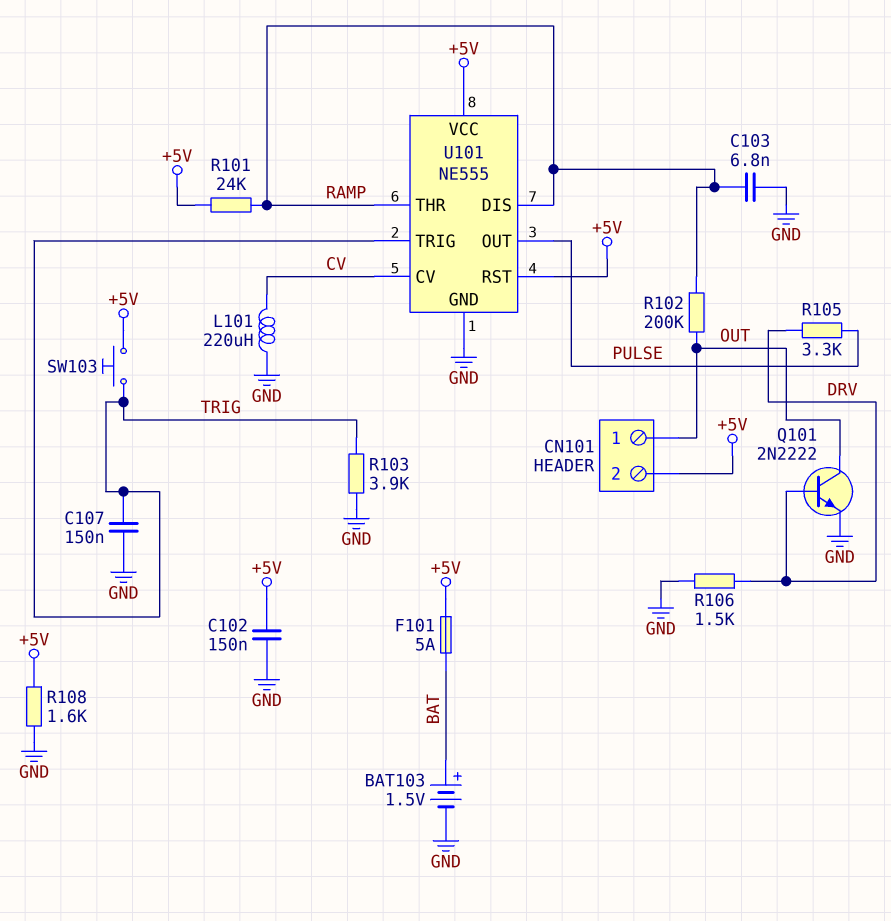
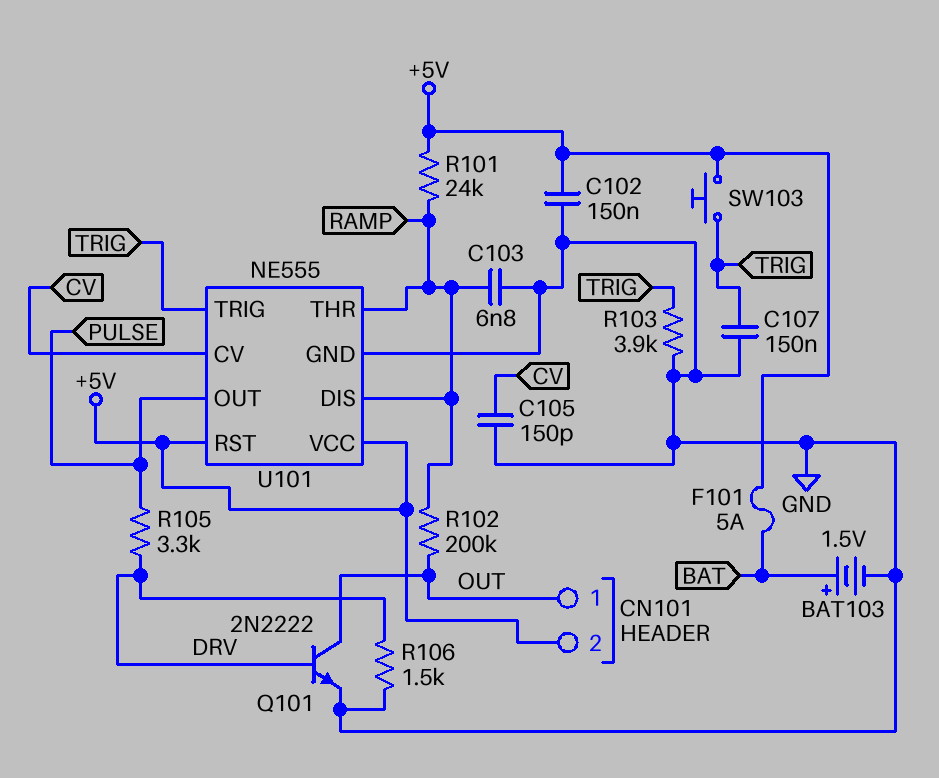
C105: none -> 150pF (CV, GND)
L101: 220uH (CV, GND) -> none
R108: 1.6k (+5V, GND) -> none

